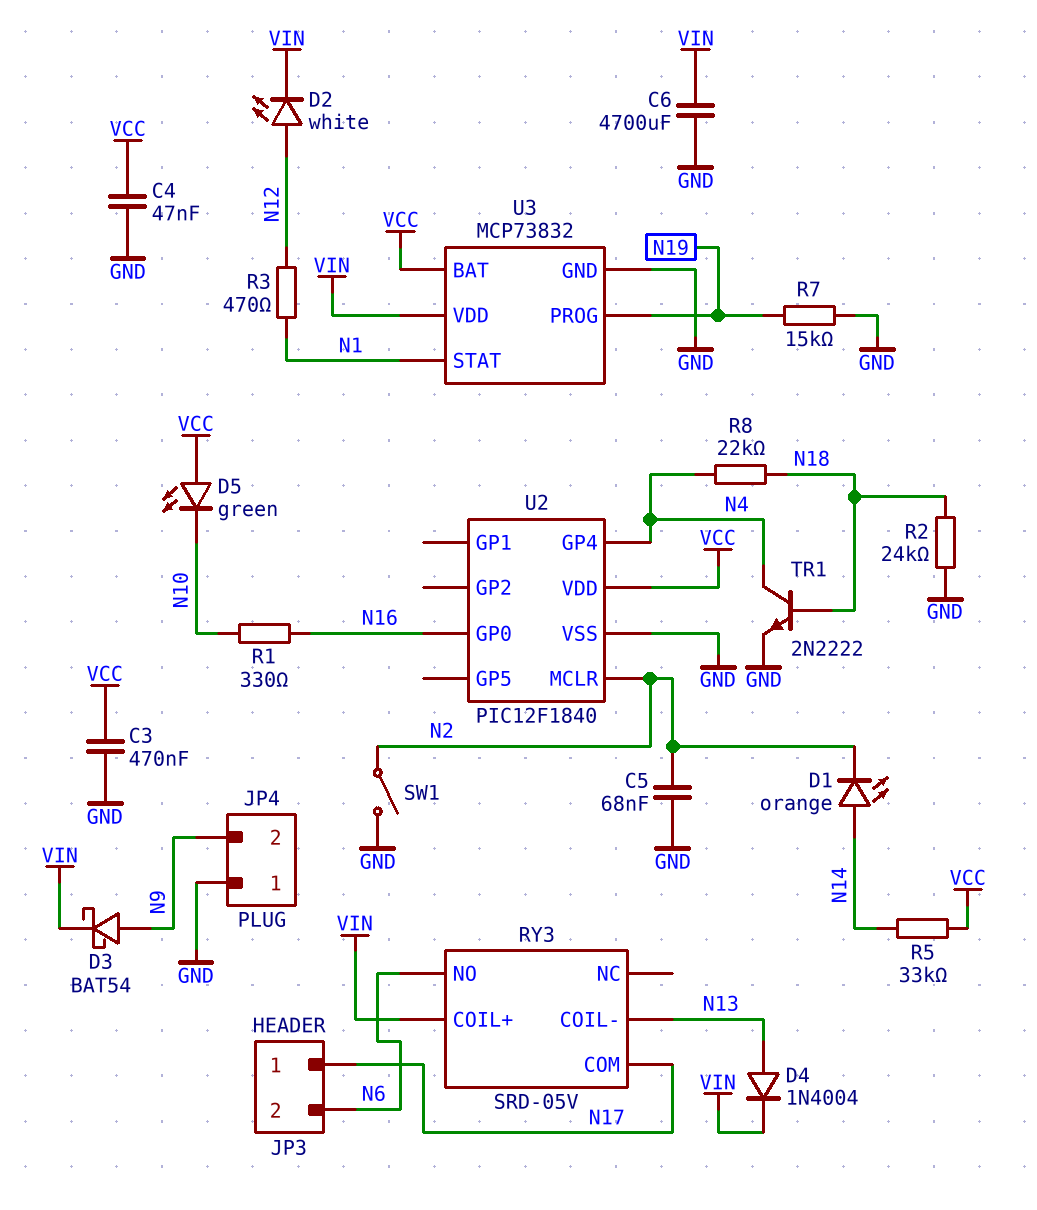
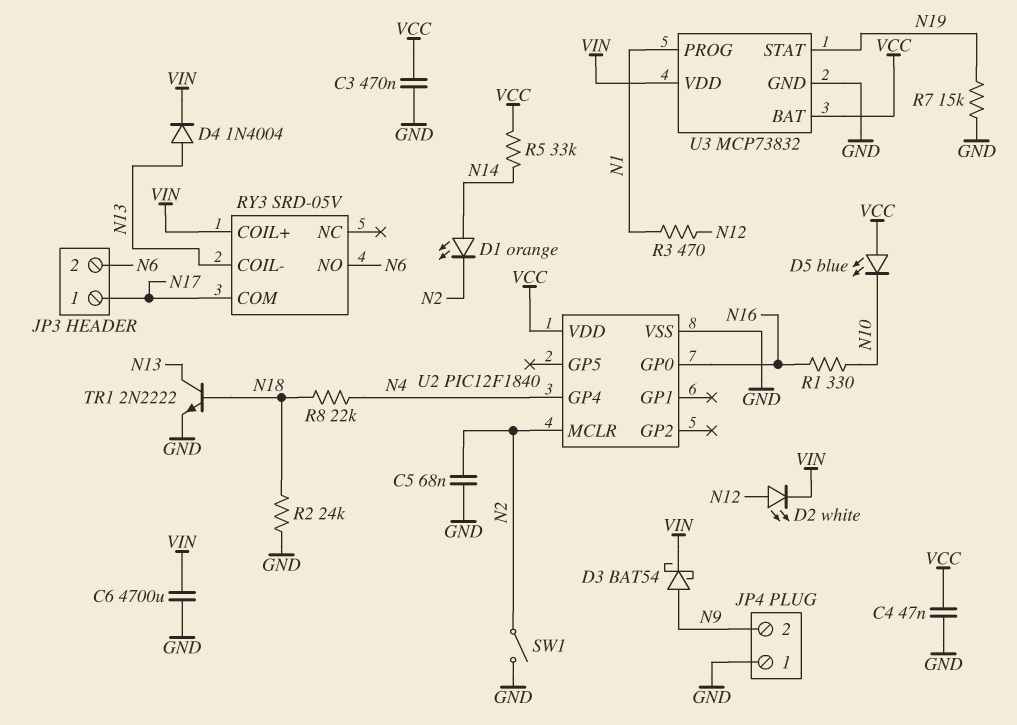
D5: LED green (A VCC, K N10) -> LED blue (A VCC, K N10)
TR1: NPN 2N2222 (B N18, C N4, E GND) -> NPN 2N2222 (B N18, C N13, E GND)
U3 pin PROG: N19 -> N1
U3 pin STAT: N1 -> N19

